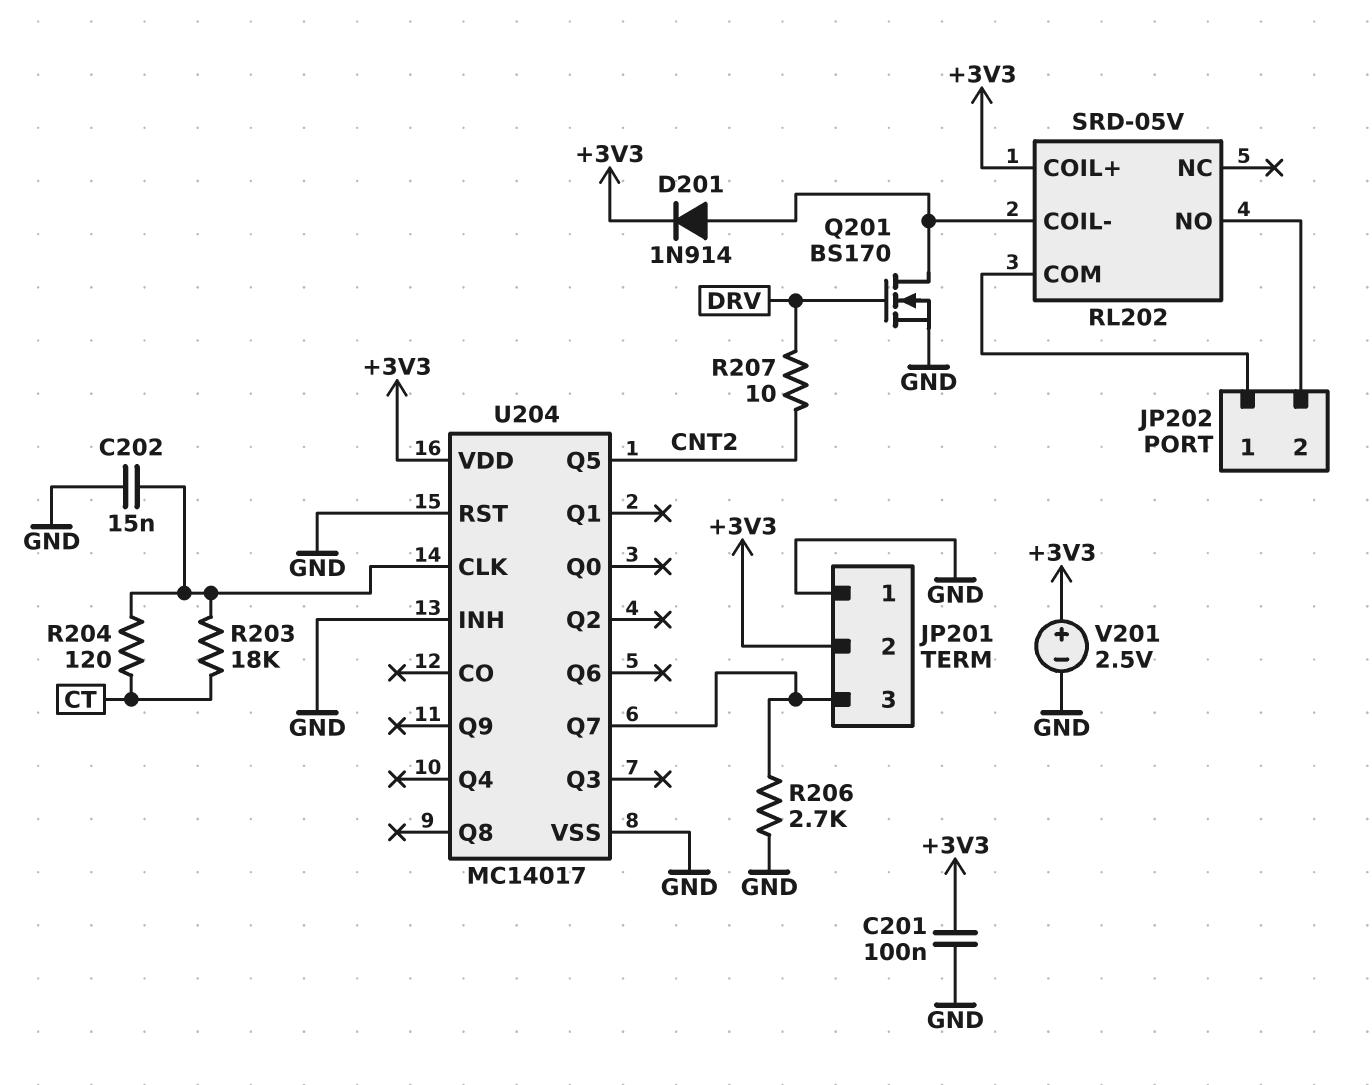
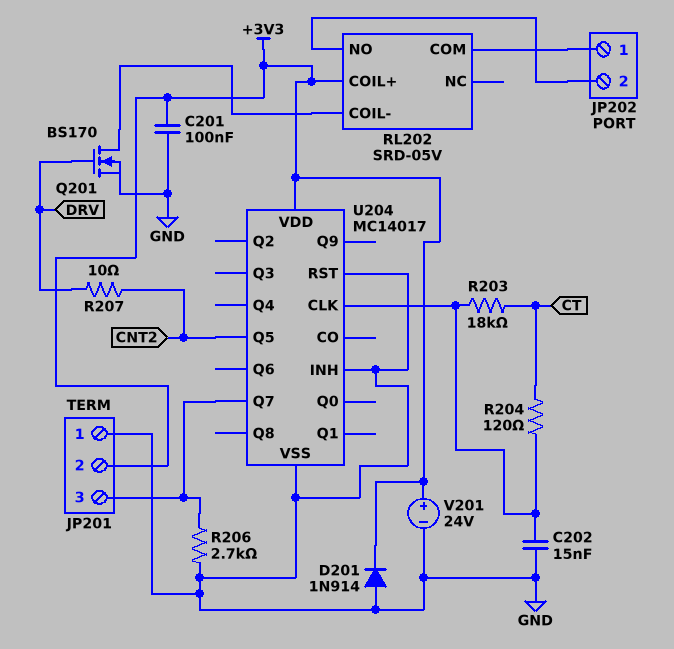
D201: diode 1N914 (A RL202/COIL-, K +3V3) -> diode 1N914 (A GND, K +3V3)
V201: 2.5V (plus +3V3, minus GND) -> 24V (plus +3V3, minus GND)

